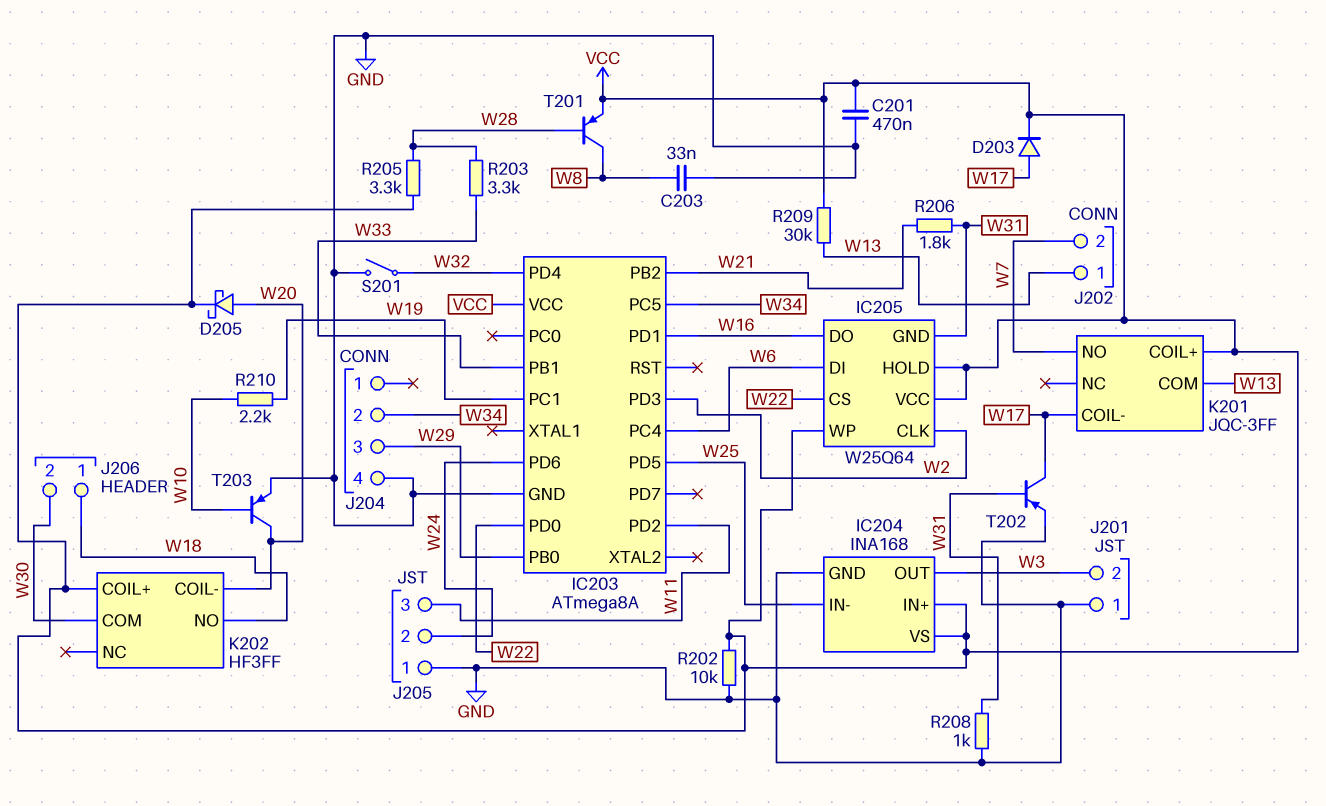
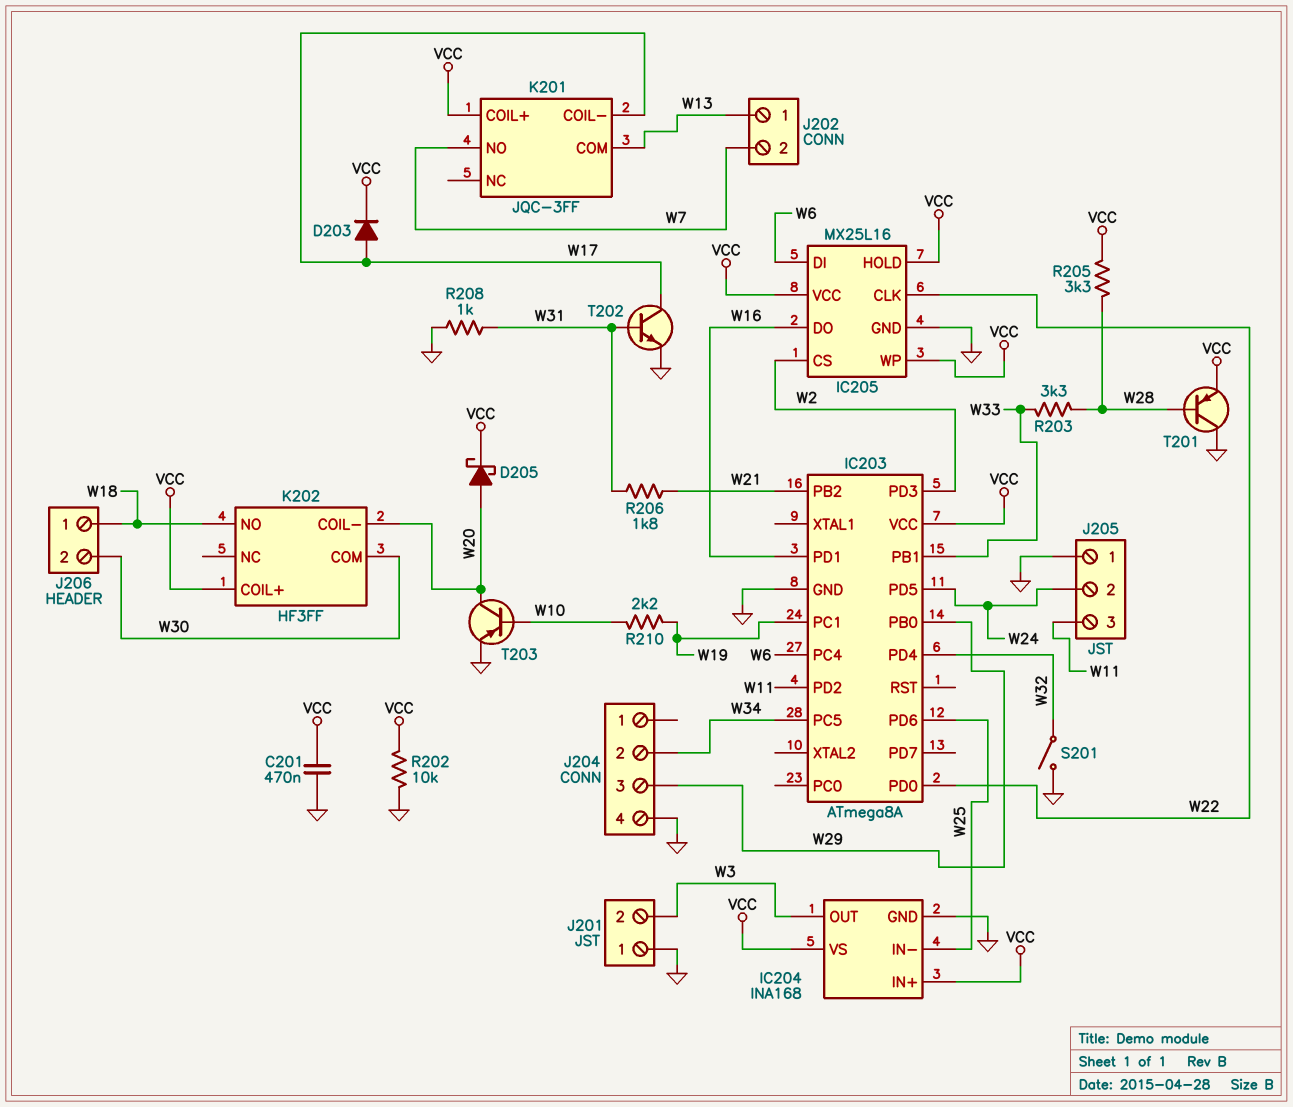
C203: 33nF (GND, W8) -> none
IC203 pin PD5: W25 -> W24
IC203 pin PD6: W24 -> W25
IC205: W25Q64 -> MX25L16
IC205 pin CLK: W2 -> W22
IC205 pin CS: W22 -> W2
IC205 pin GND: W31 -> GND
R209: 30k (VCC, W13) -> none
T201: PNP (B W28, C W8, E VCC) -> PNP (B W28, C GND, E VCC)
T202: PNP (B W31, C W17, E GND) -> NPN (B W31, C W17, E GND)

